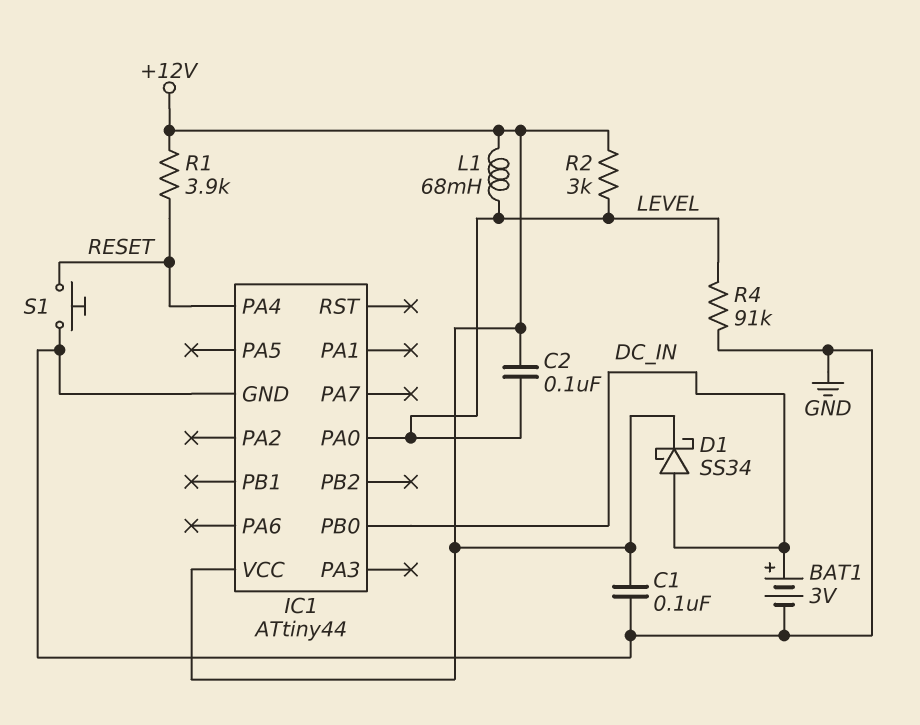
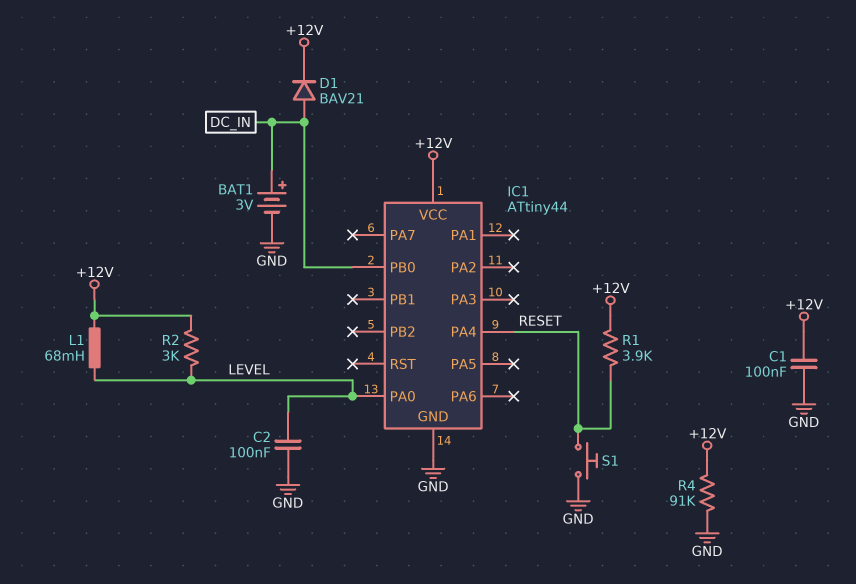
C2: 100nF (+12V, LEVEL) -> 100nF (GND, LEVEL)
D1: schottky SS34 (A DC_IN, K +12V) -> diode BAV21 (A DC_IN, K +12V)
R4: 91k (GND, LEVEL) -> 91k (+12V, GND)

